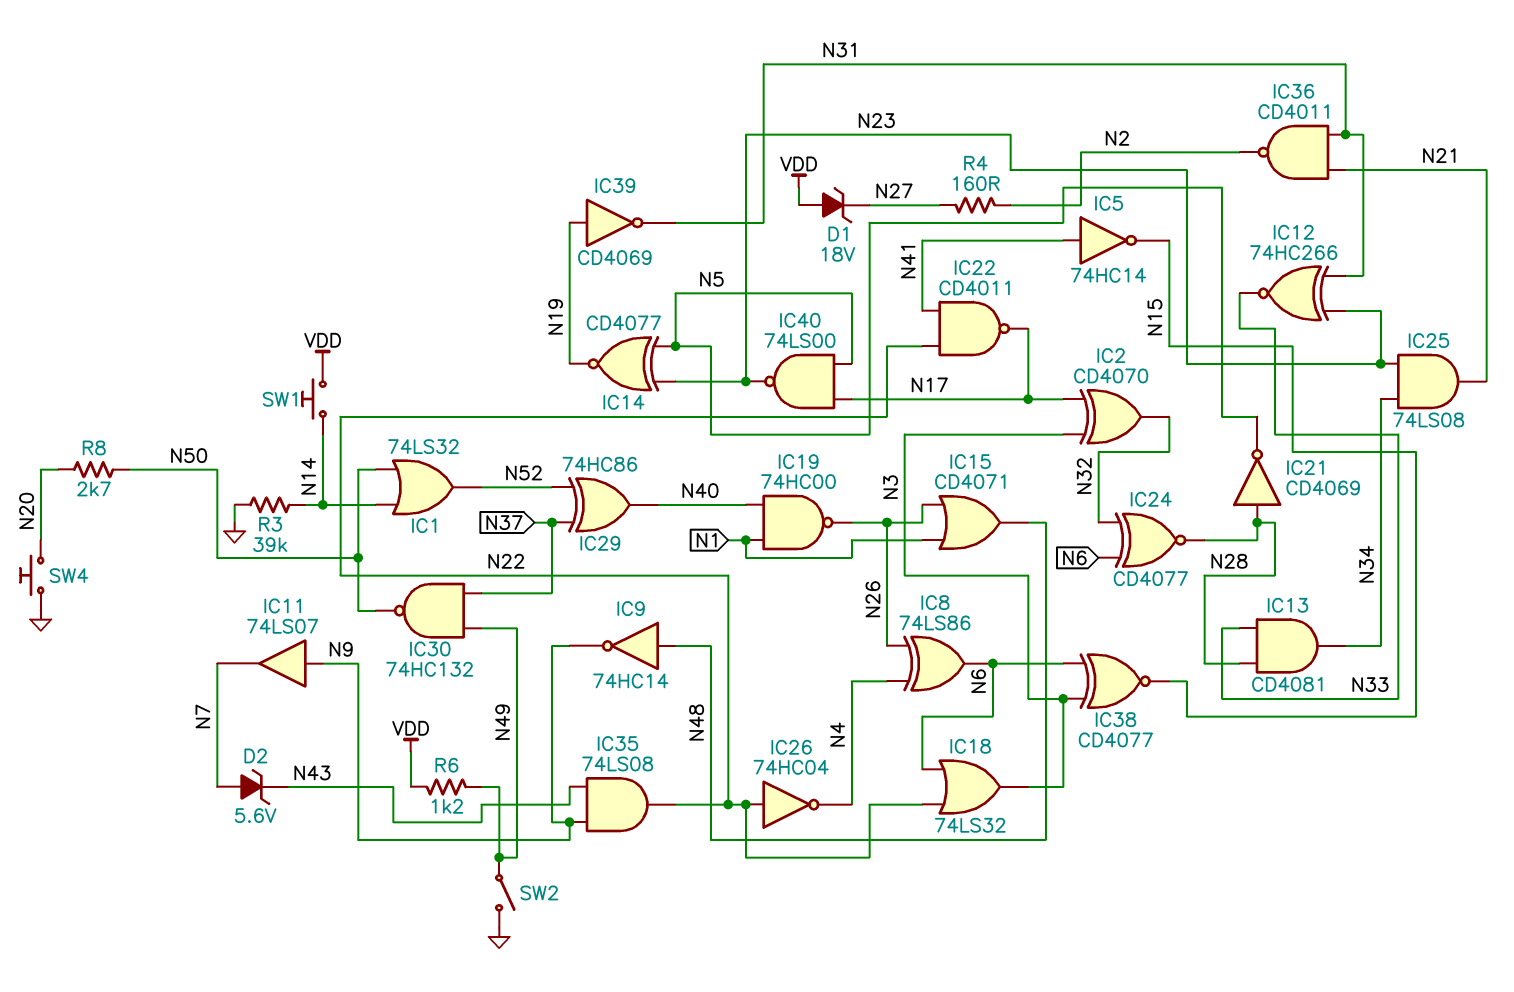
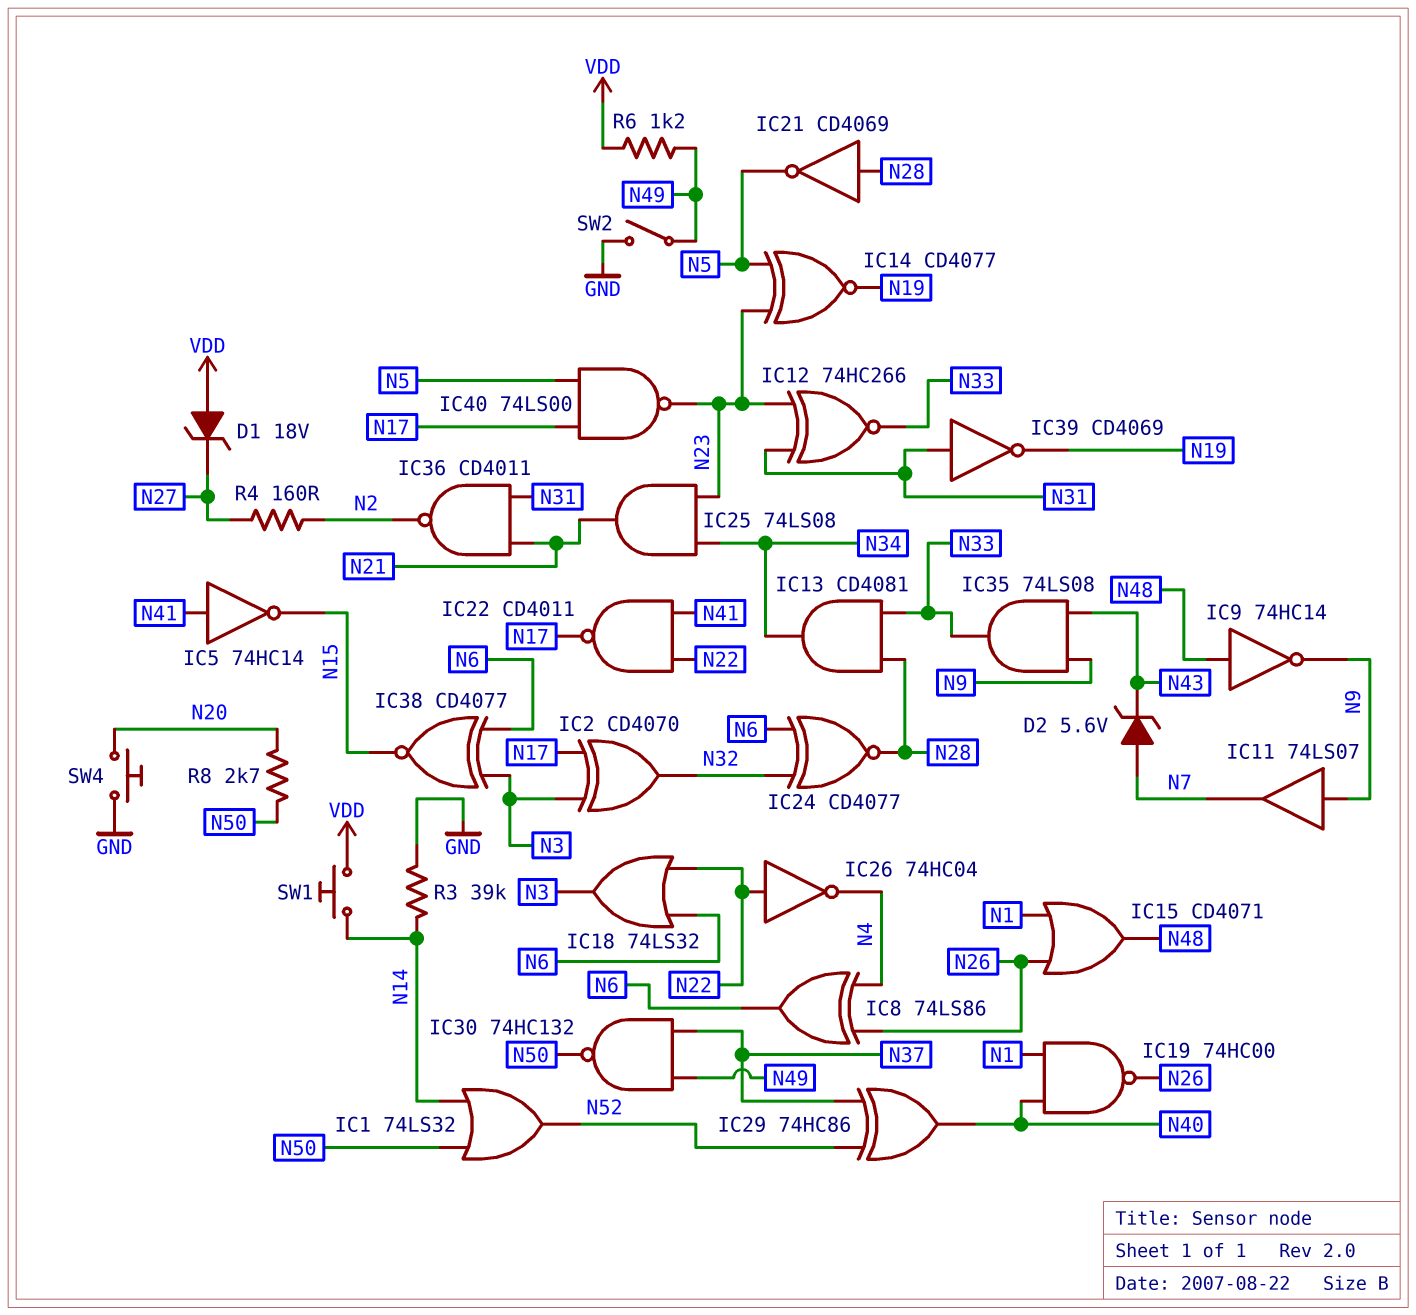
IC35: AND 74LS08 (in N9, in N43, out N22) -> AND 74LS08 (in N9, in N43, out N33)
IC39: NOT CD4069 (in N19, out N31) -> NOT CD4069 (in N31, out N19)

